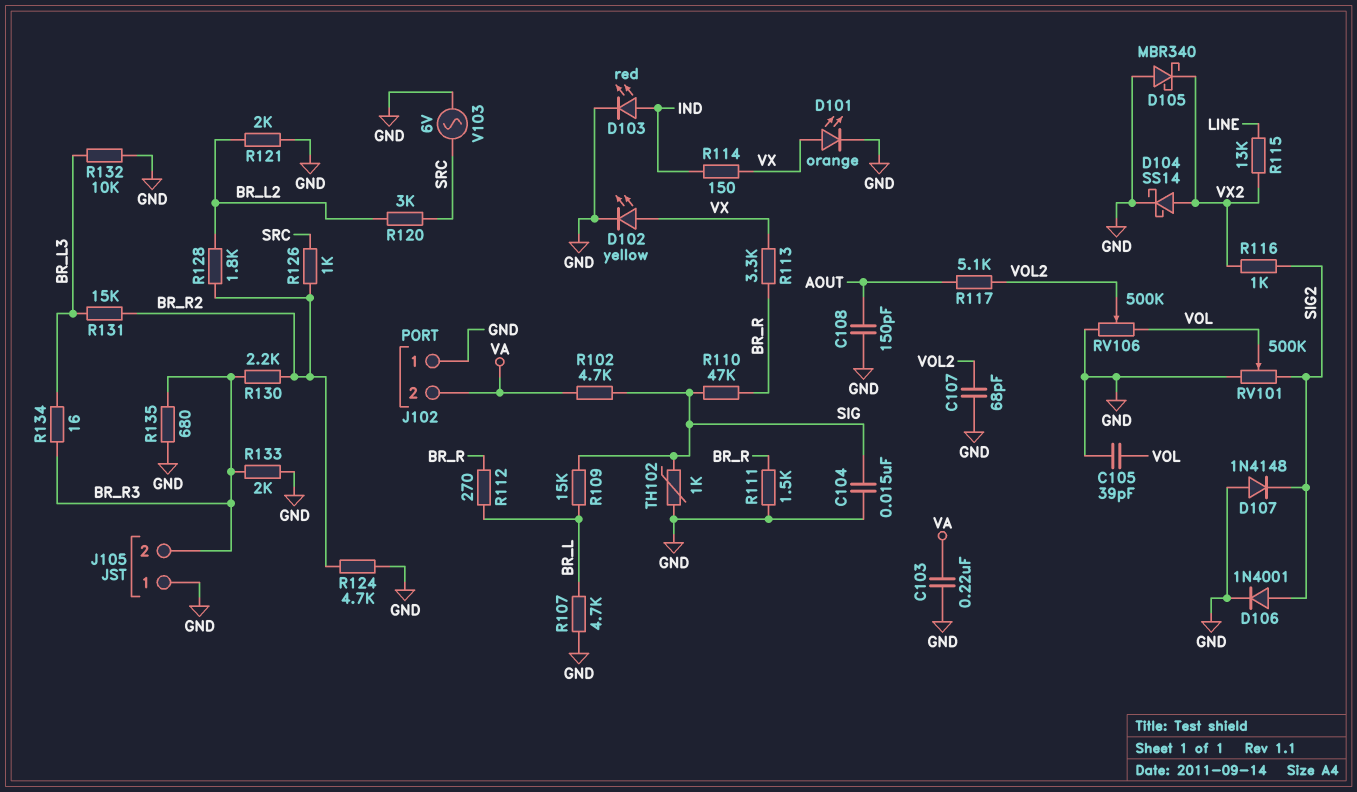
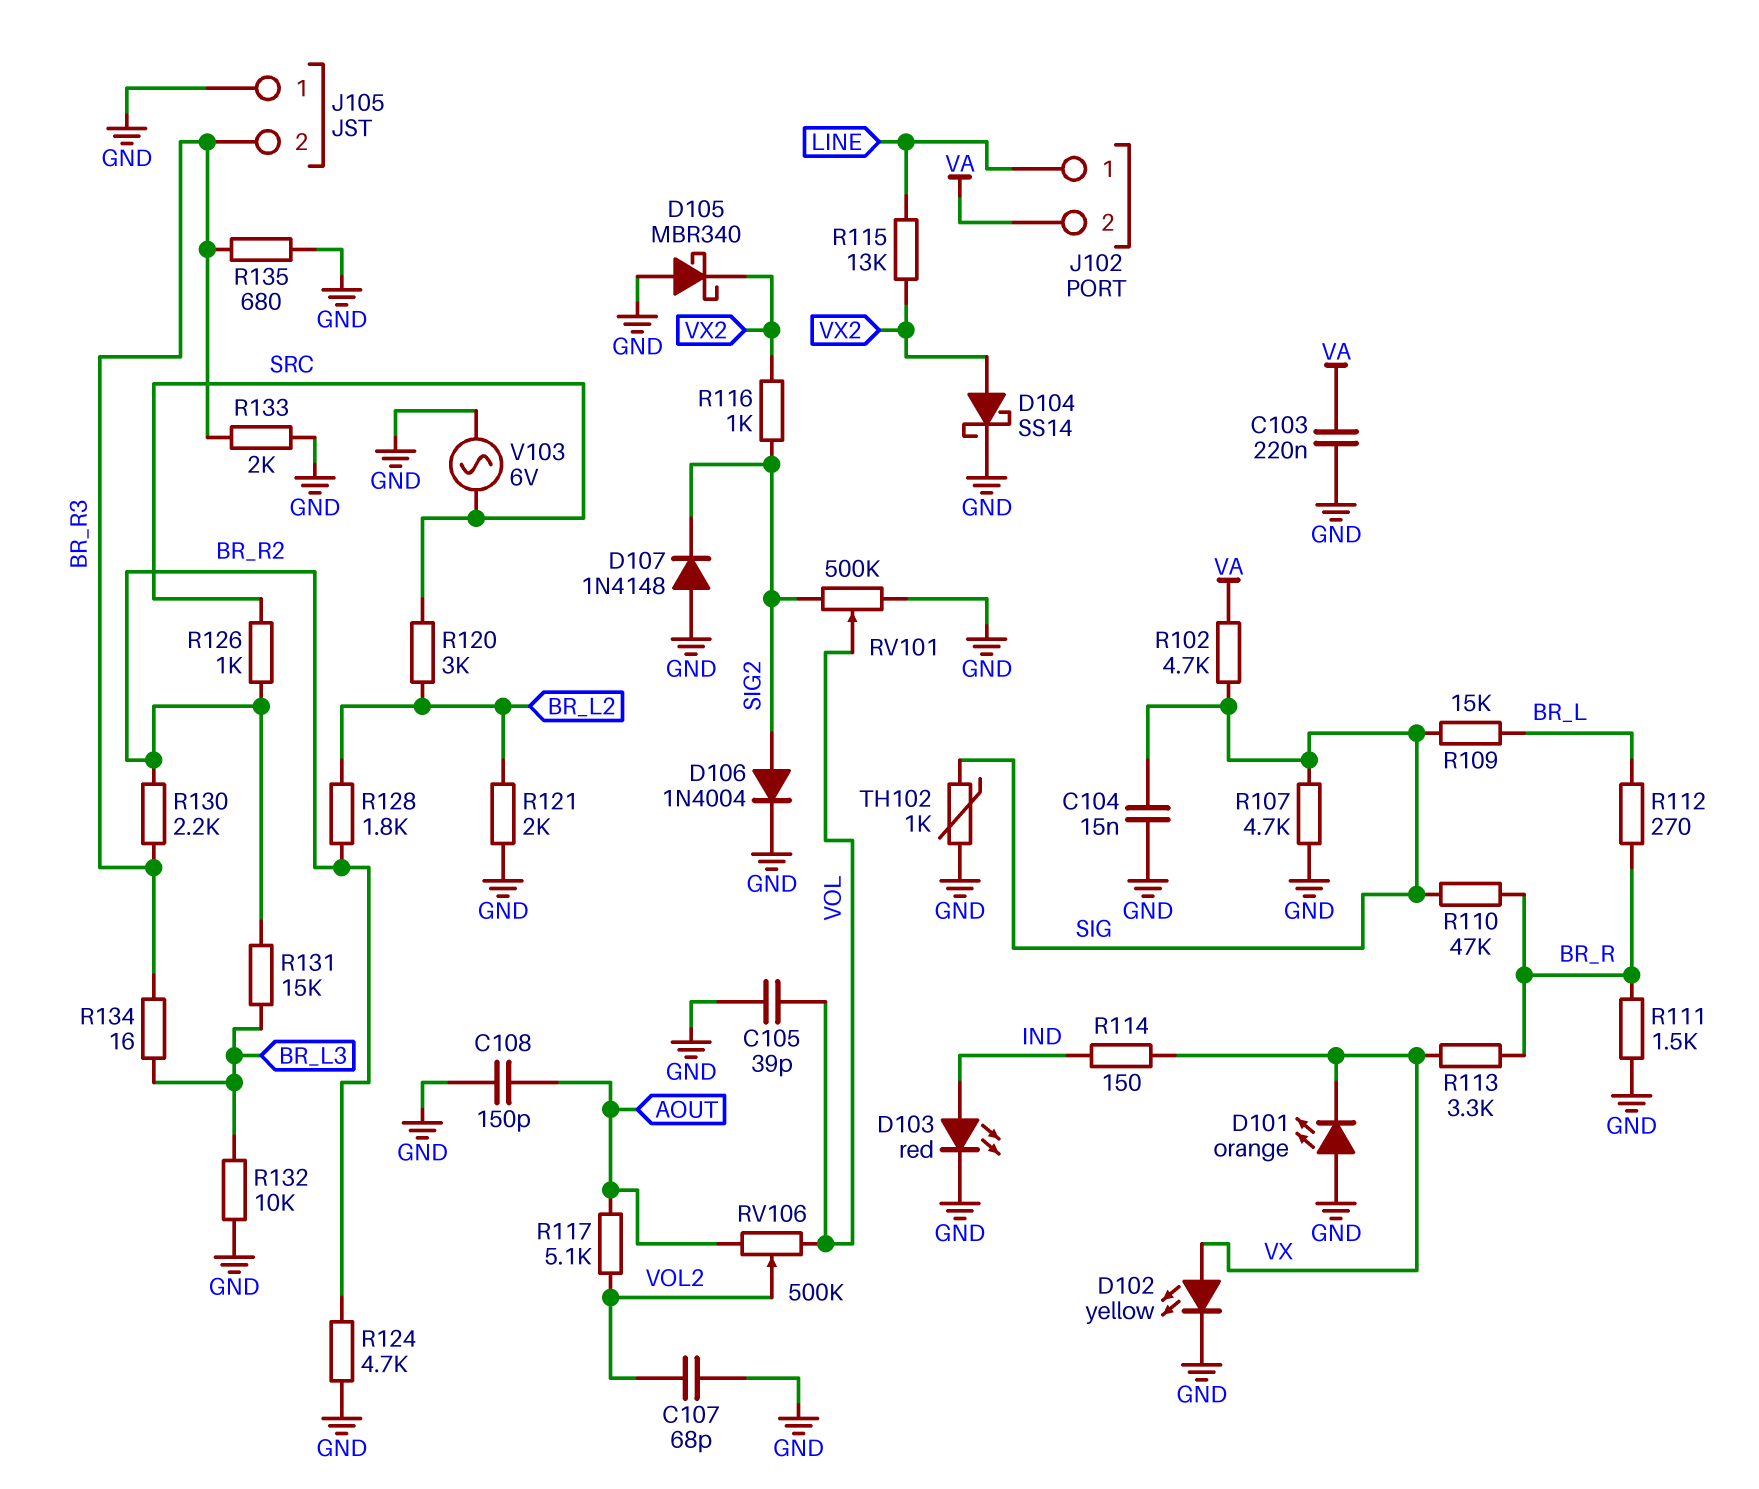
D101: LED orange (A VX, K GND) -> LED orange (A GND, K VX)
D106: diode 1N4001 (A SIG2, K GND) -> diode 1N4004 (A SIG2, K GND)
J102 pin 1: GND -> LINE
R107: 4.7k (BR_L, GND) -> 4.7k (GND, SIG)
RV106: 500k (GND, VOL, wiper VOL2) -> 500k (AOUT, VOL, wiper VOL2)

